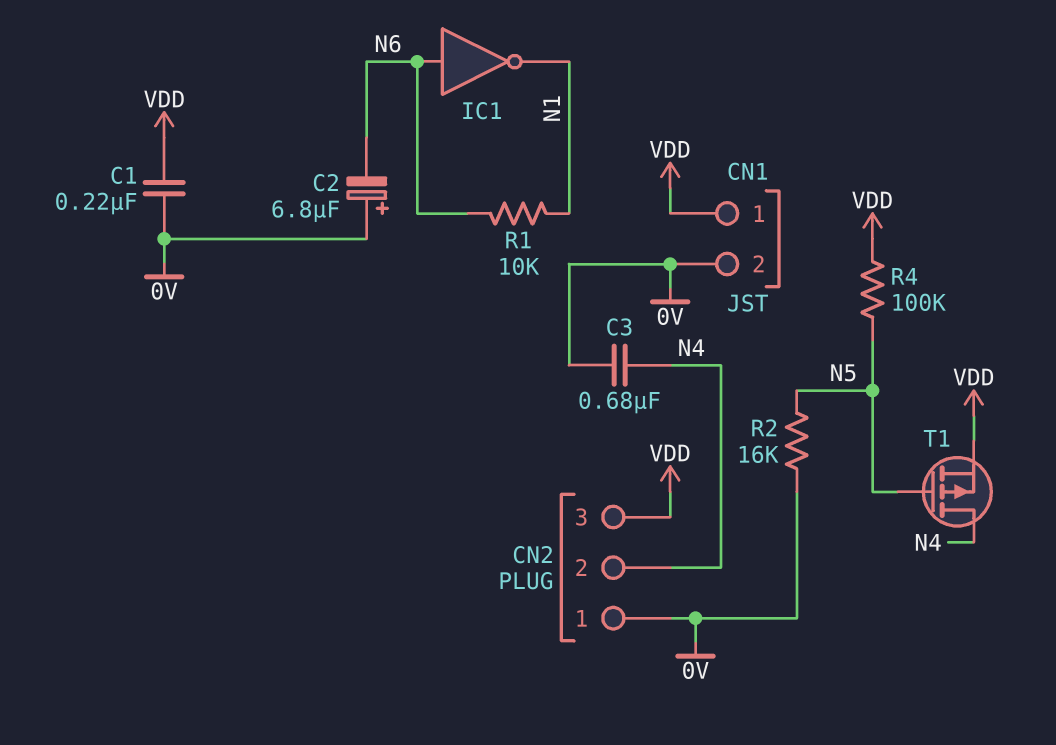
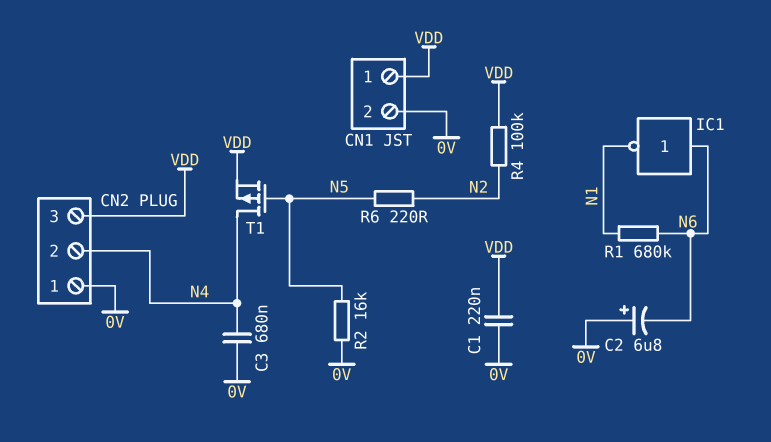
R1: 10k (N1, N6) -> 680k (N1, N6)
R4: 100k (N5, VDD) -> 100k (N2, VDD)
R6: none -> 220 (N2, N5)

